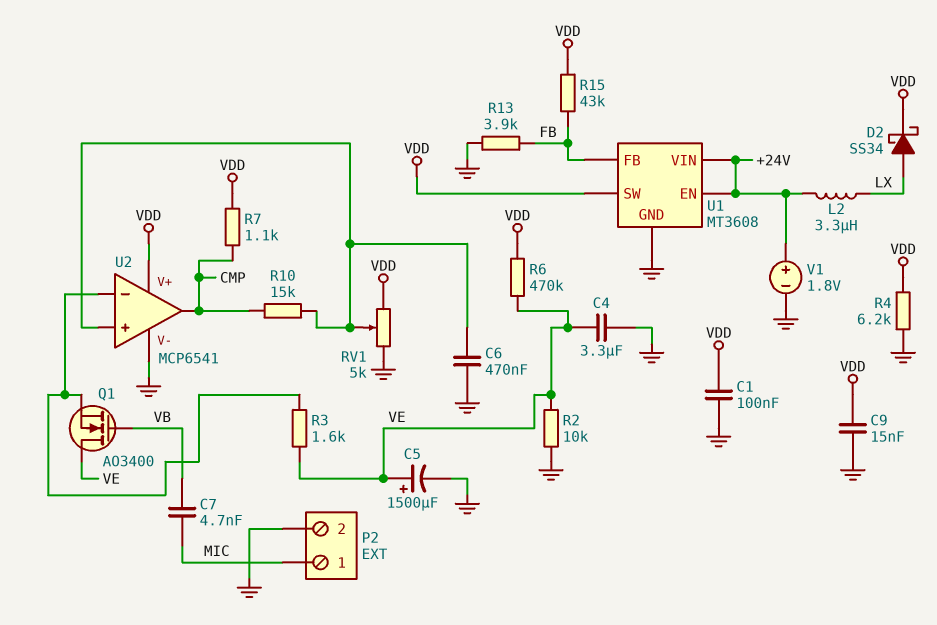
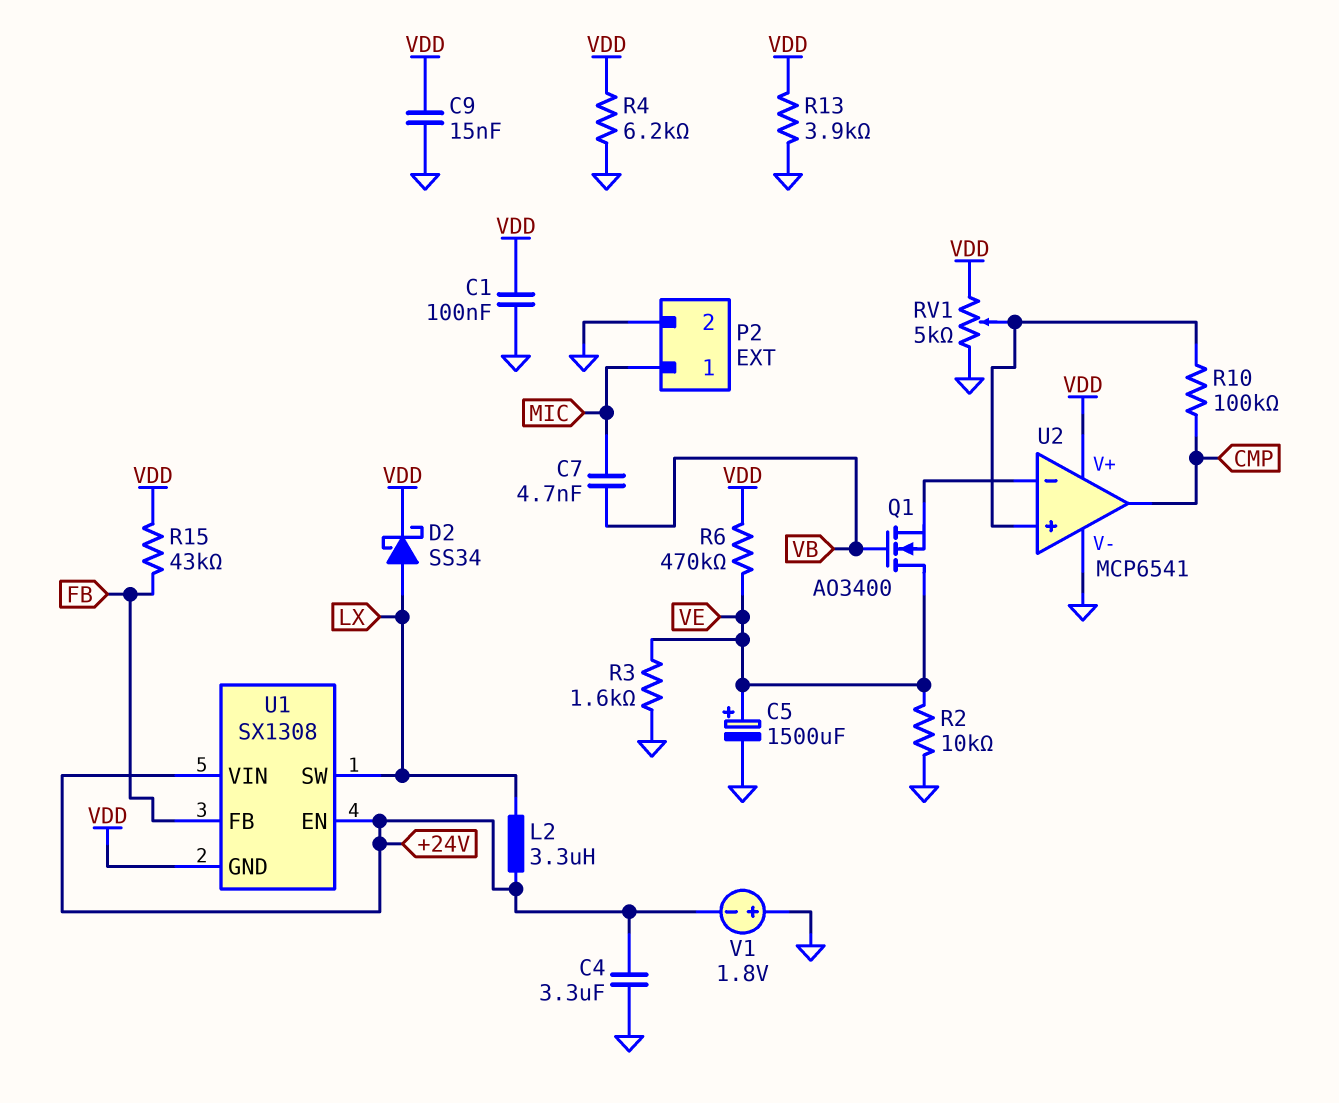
C4: 3.3uF (GND, VE) -> 3.3uF (+24V, GND)
C6: 470nF (GND, U2/in+) -> none
R3: 1.6k (U2/in-, VE) -> 1.6k (GND, VE)
R7: 1.1k (CMP, VDD) -> none
R10: 15k (CMP, U2/in+) -> 100k (CMP, U2/in+)
R13: 3.9k (FB, GND) -> 3.9k (GND, VDD)
U1: MT3608 -> SX1308
U1 pin GND: GND -> VDD
U1 pin SW: VDD -> LX
V1: 1.8V (plus +24V, minus GND) -> 1.8V (plus GND, minus +24V)

